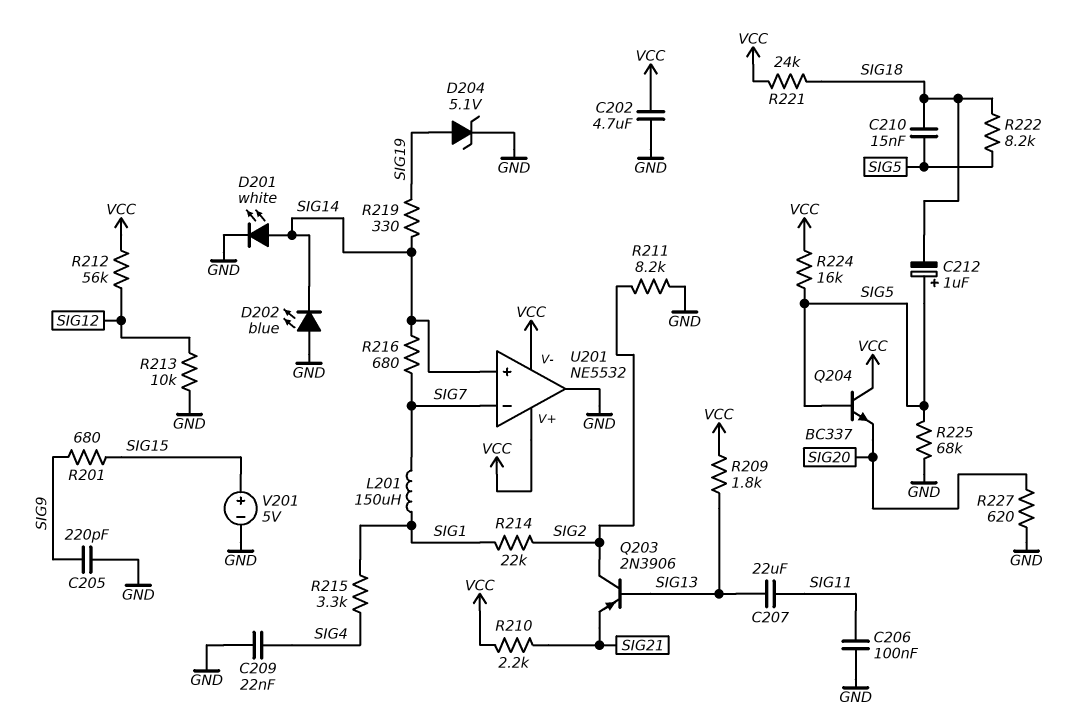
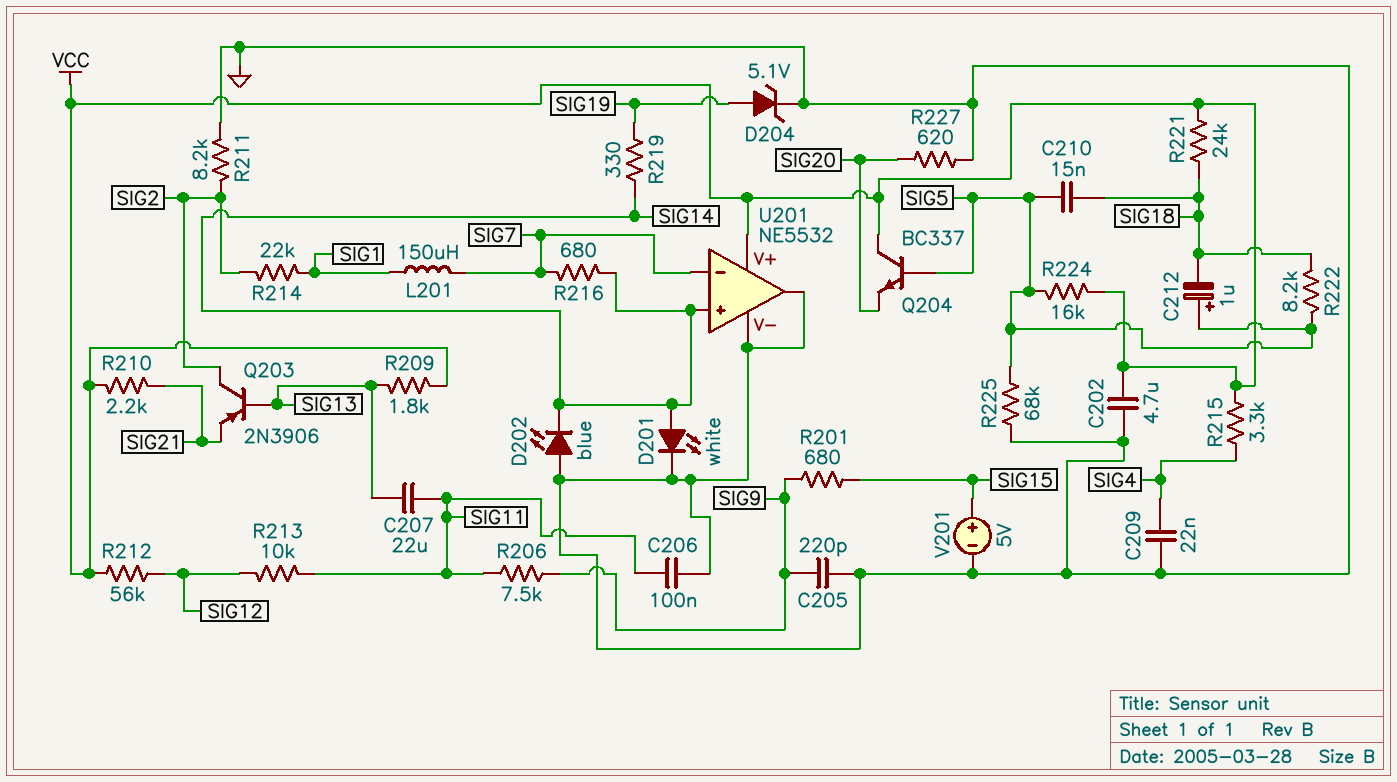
R206: none -> 7.5k (SIG9, SIG11)
R213: 10k (GND, SIG12) -> 10k (SIG11, SIG12)
R215: 3.3k (SIG1, SIG4) -> 3.3k (SIG4, VCC)
U201 pin V-: VCC -> GND

